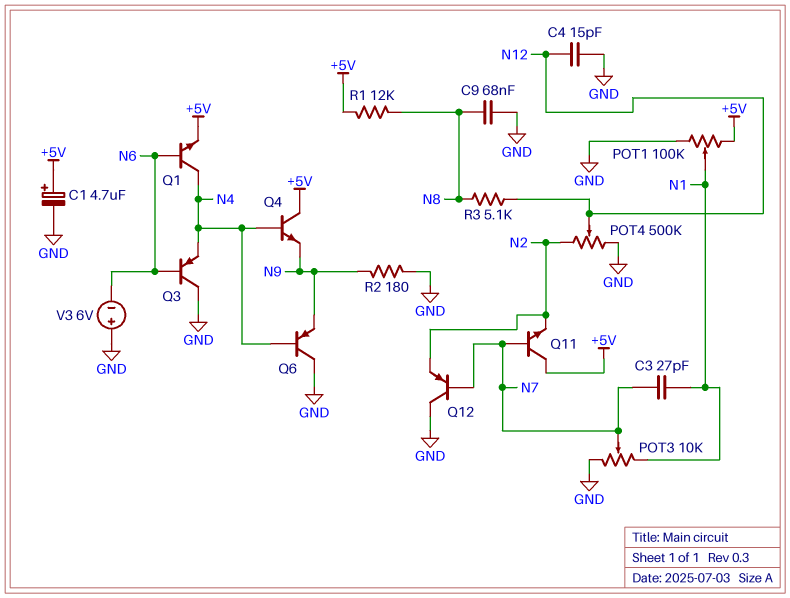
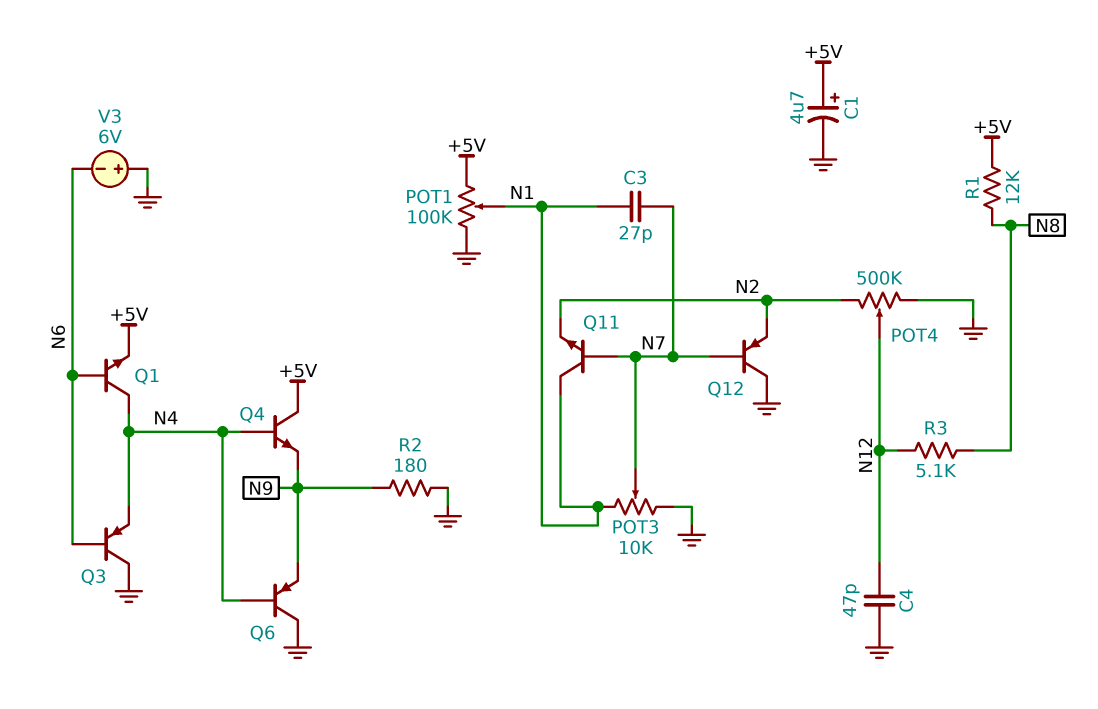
C4: 15pF (GND, N12) -> 47pF (GND, N12)
C9: 68nF (GND, N8) -> none
Q11: NPN (B N7, C +5V, E N2) -> NPN (B N7, C N1, E N2)

